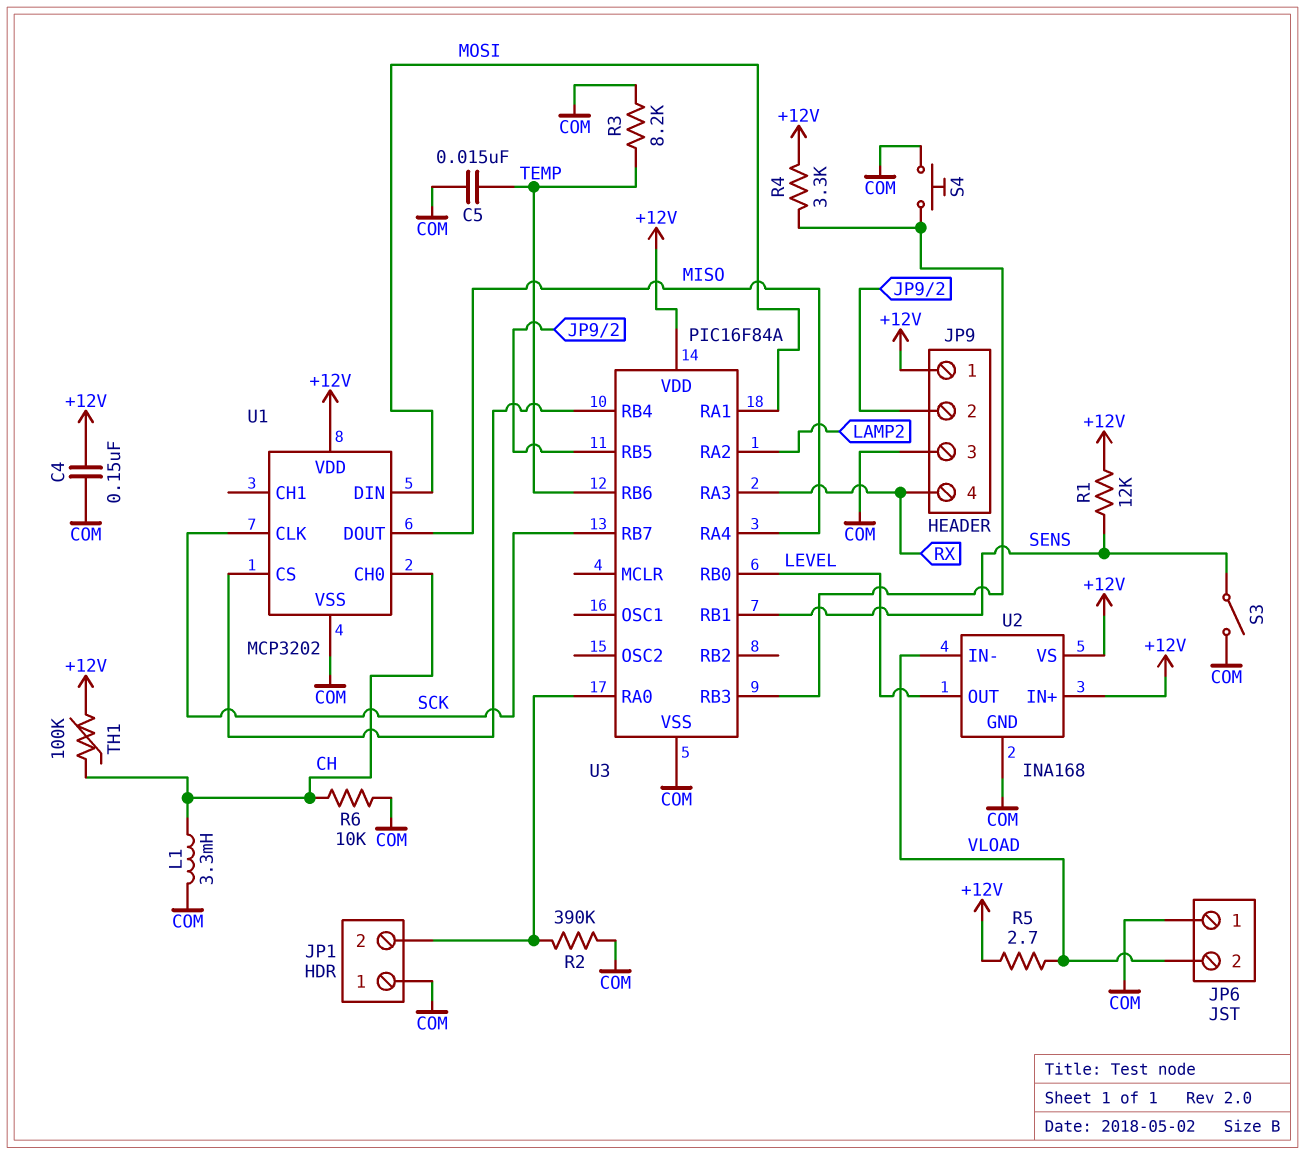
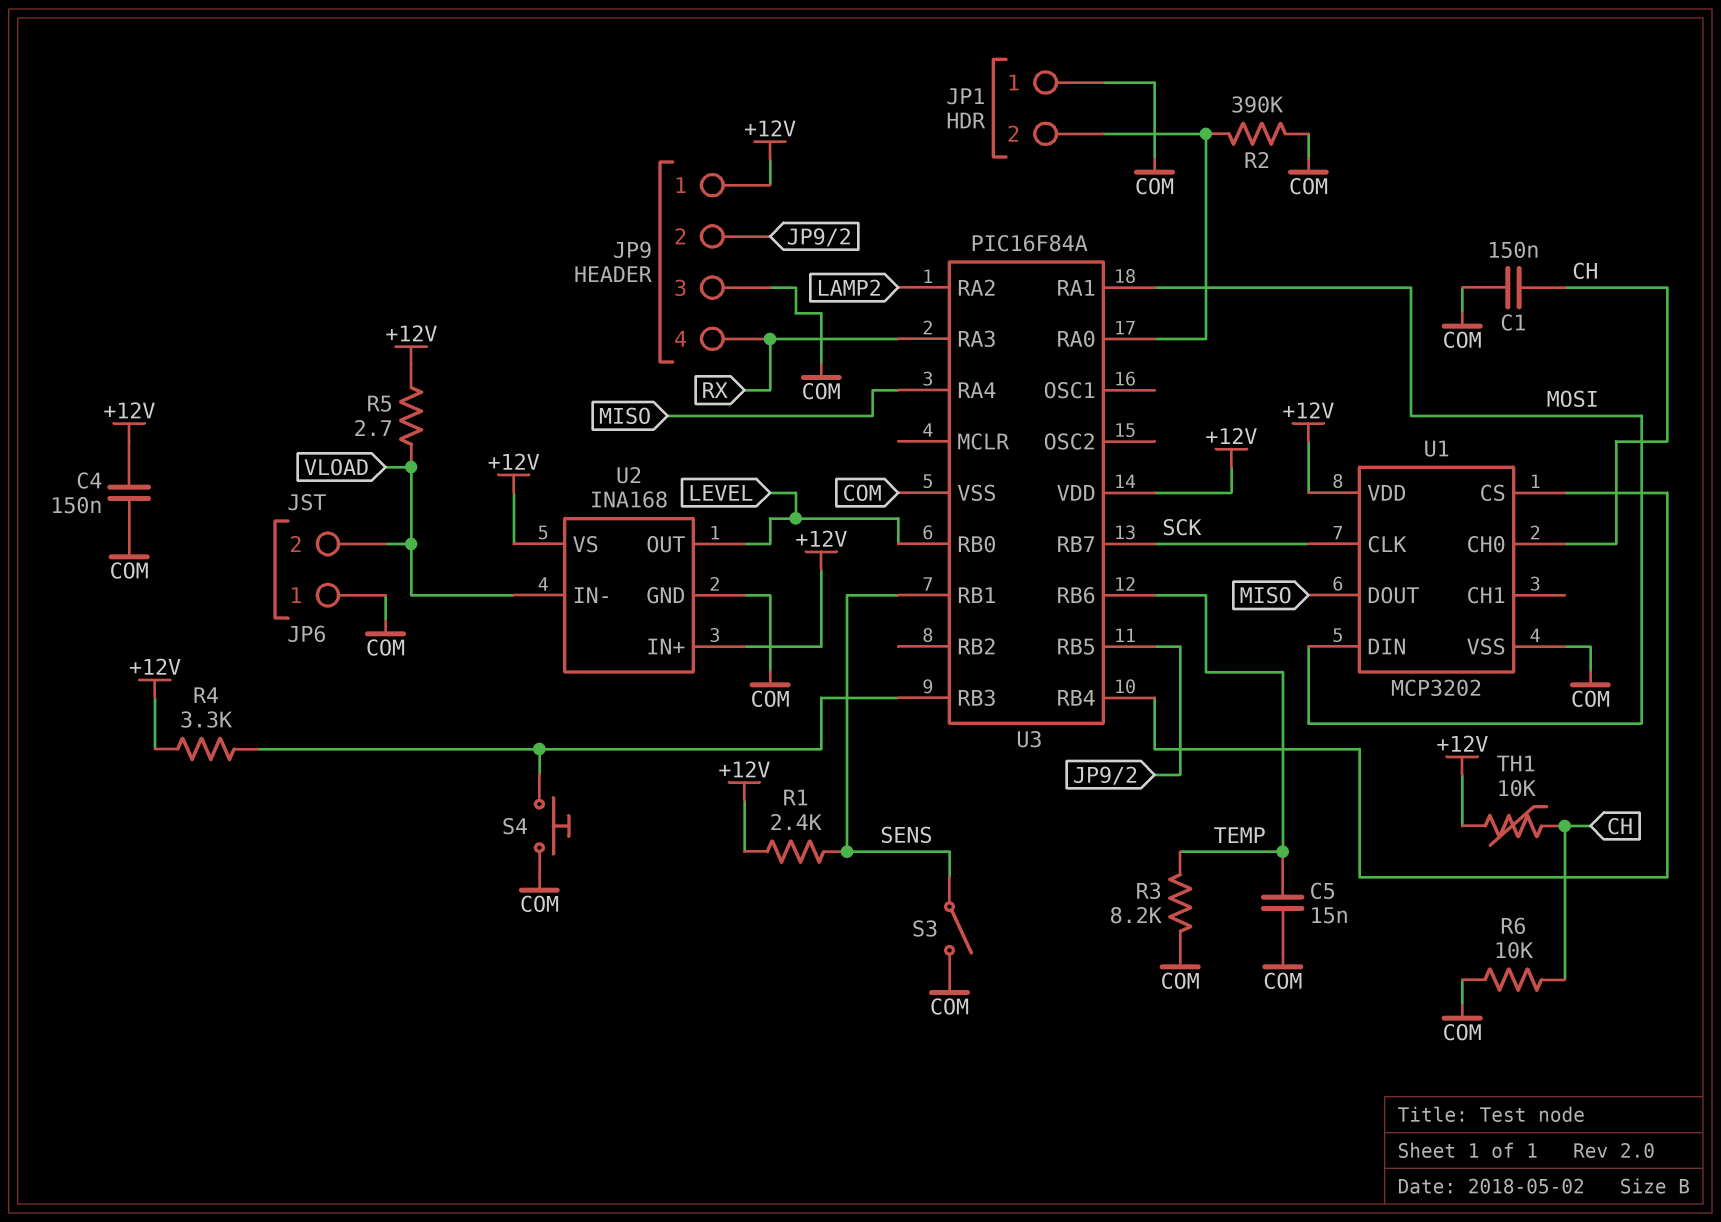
C1: none -> 150nF (CH, COM)
L1: 3.3mH (CH, COM) -> none
R1: 12k (+12V, SENS) -> 2.4k (+12V, SENS)
TH1: 100k (+12V, CH) -> 10k (+12V, CH)

